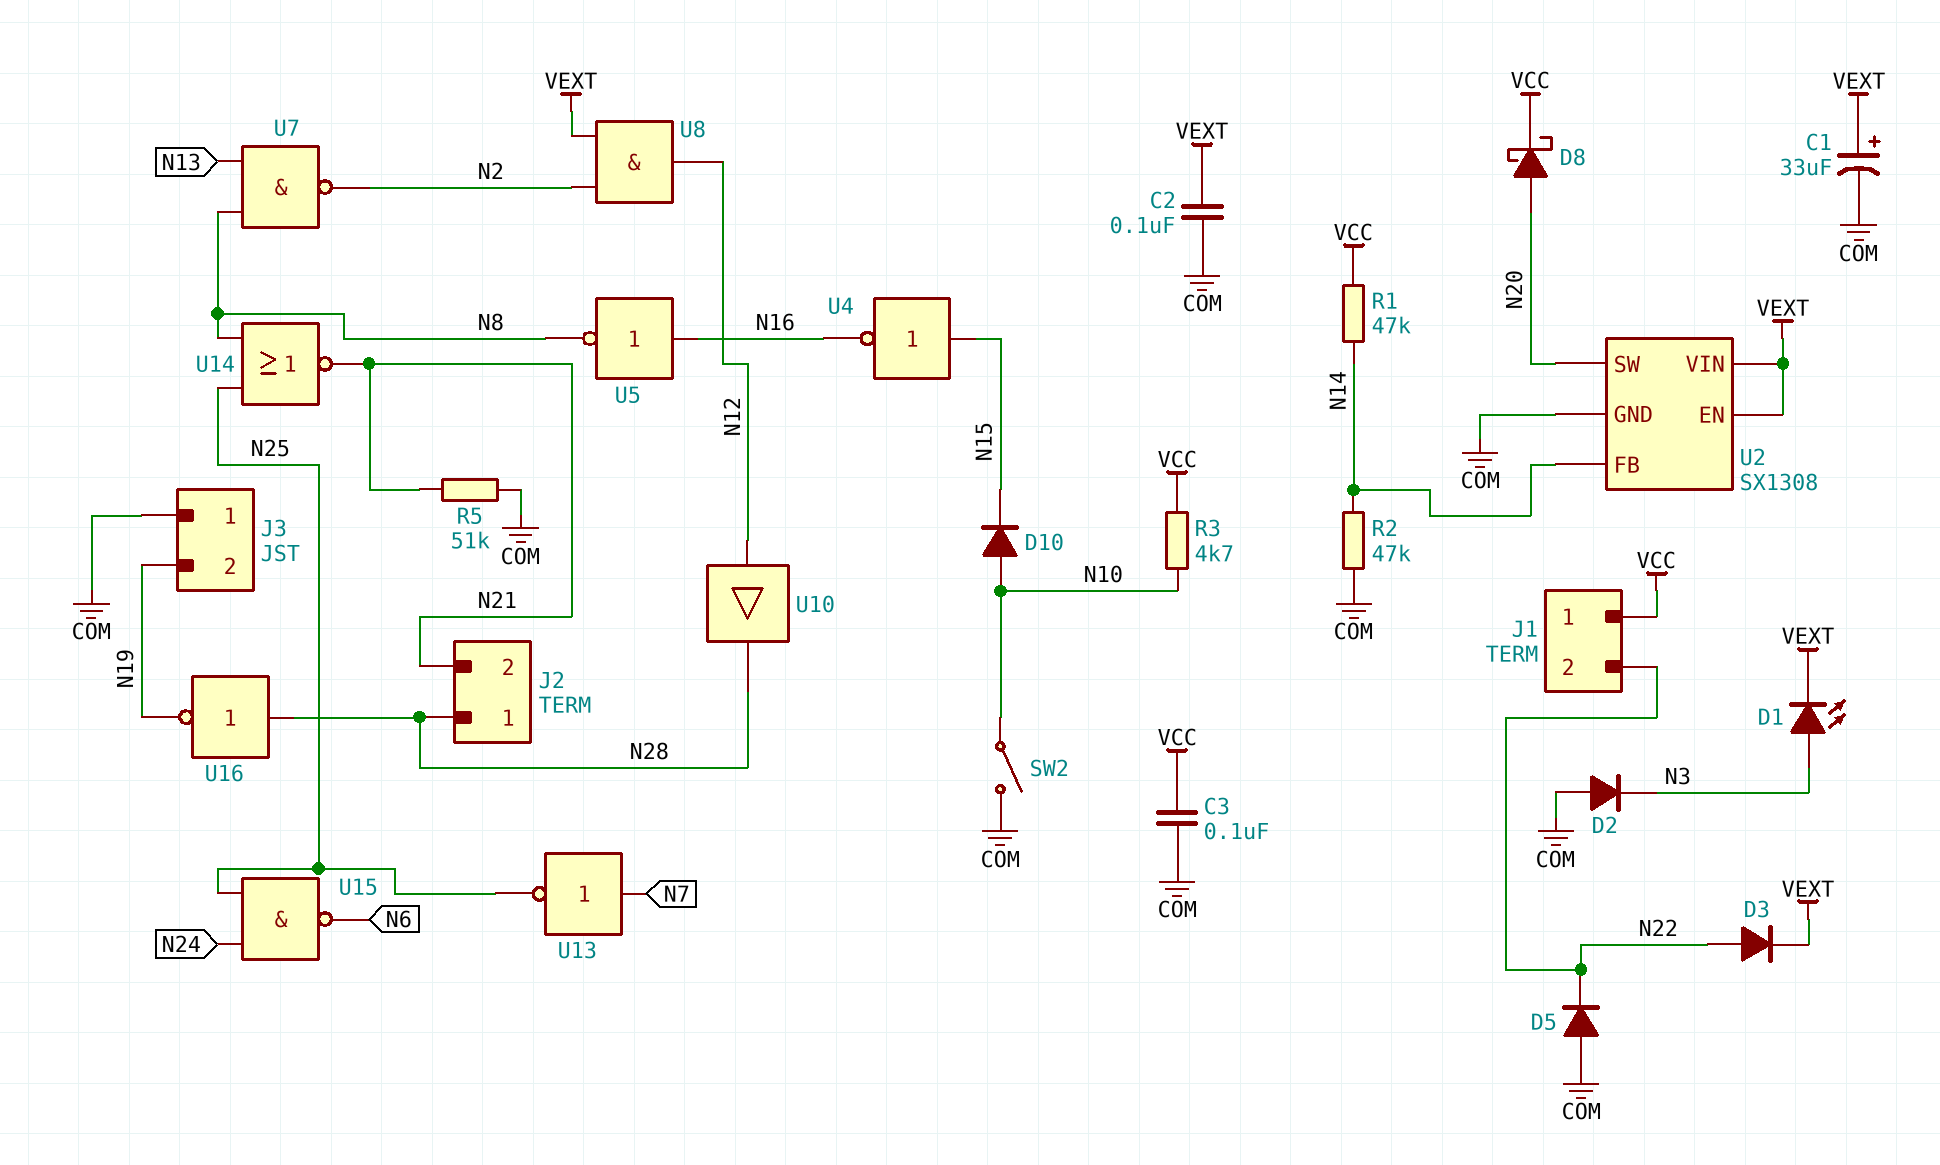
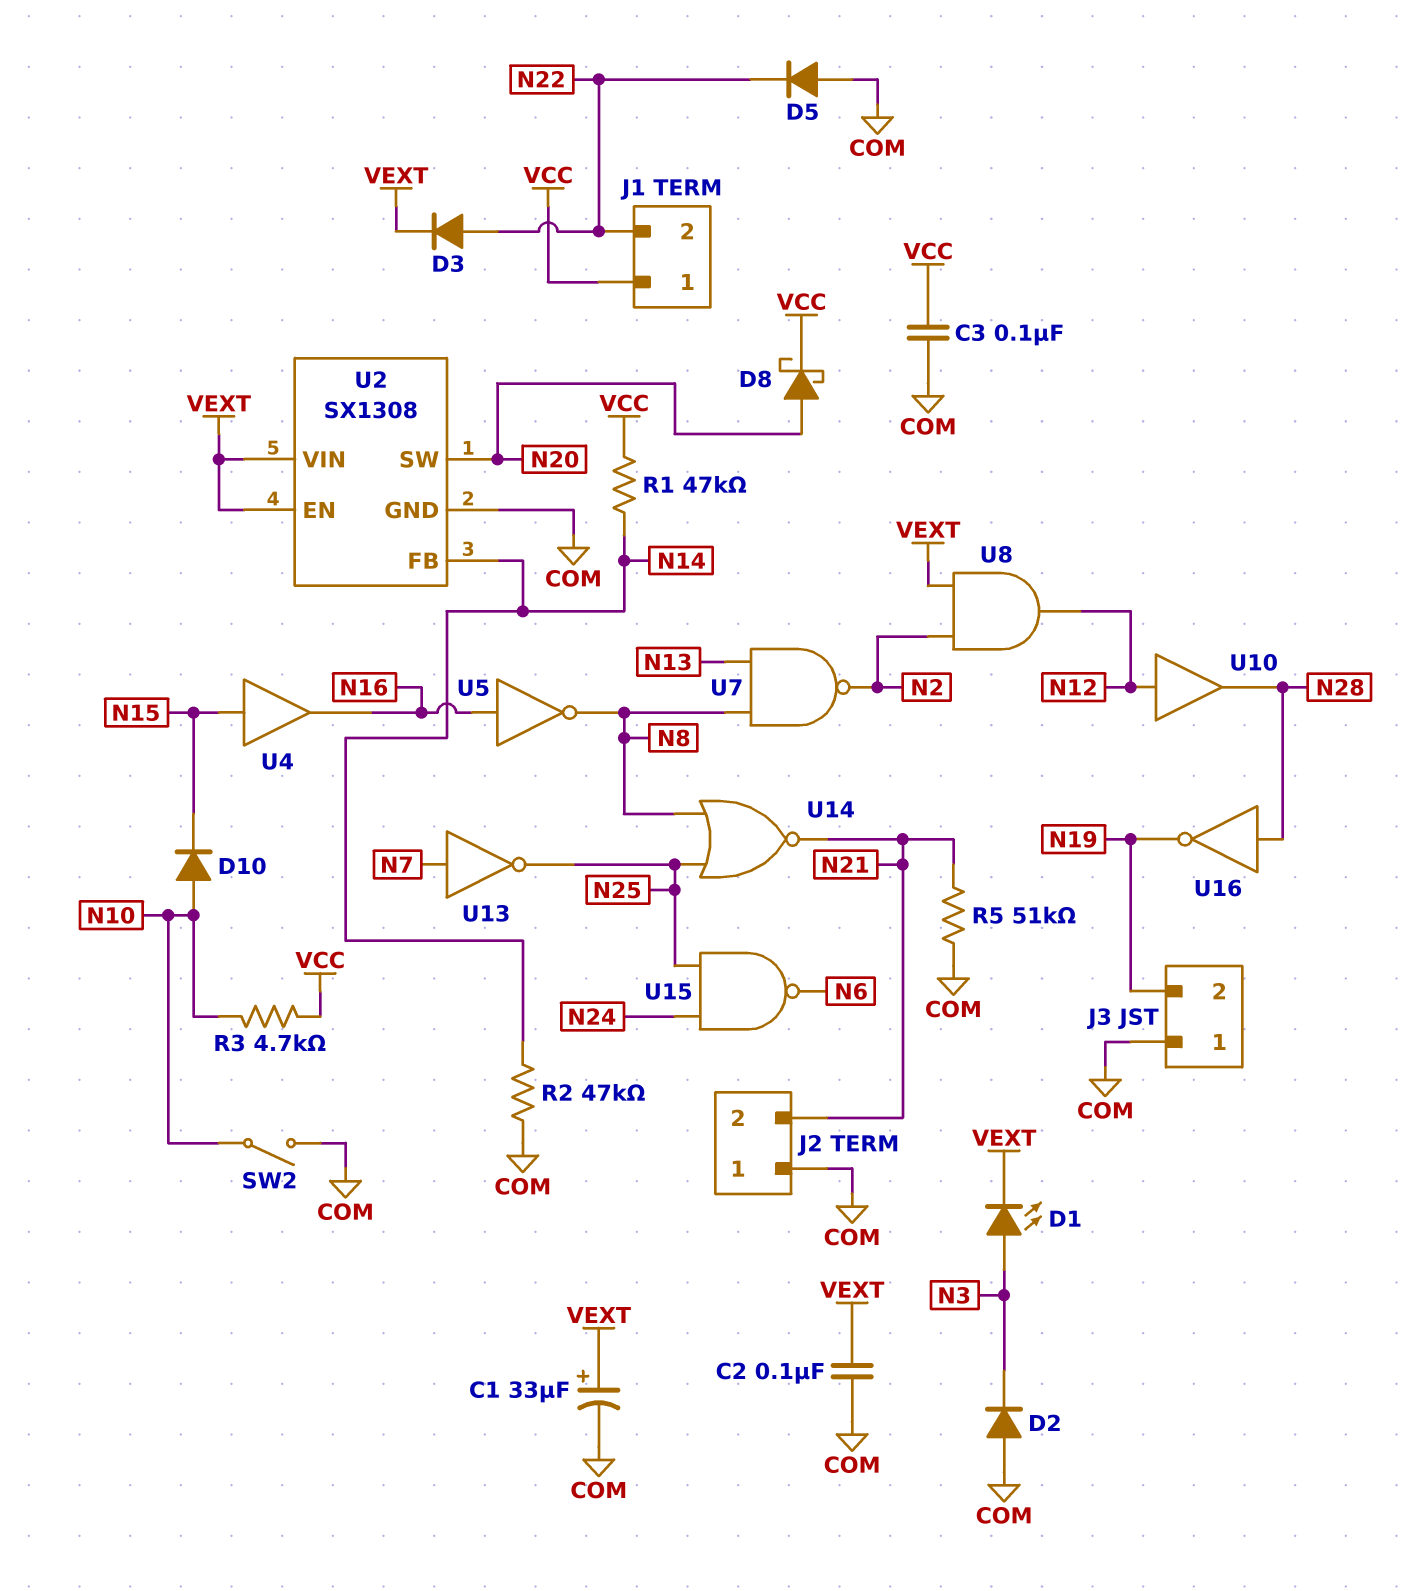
J2 pin 1: N28 -> COM
U4: NOT (in N15, out N16) -> buffer (in N15, out N16)

